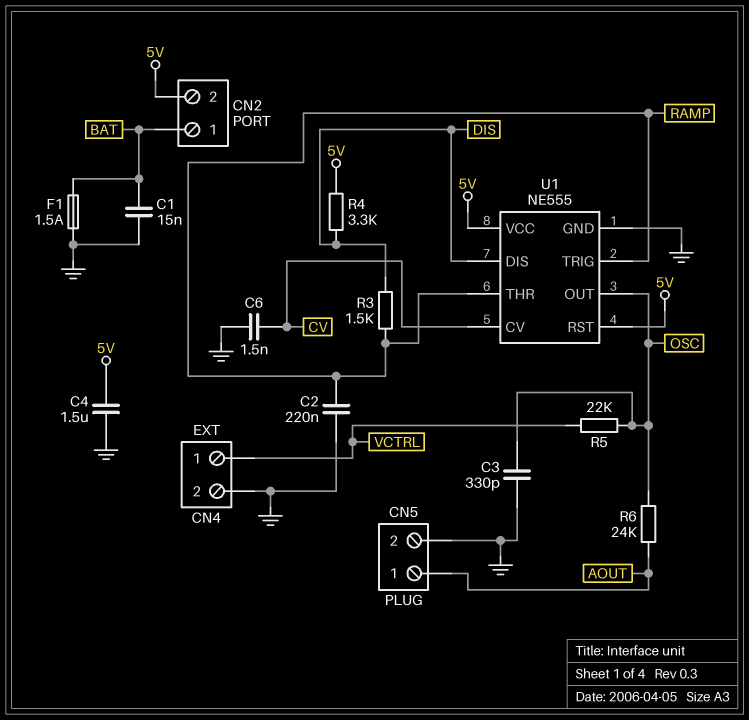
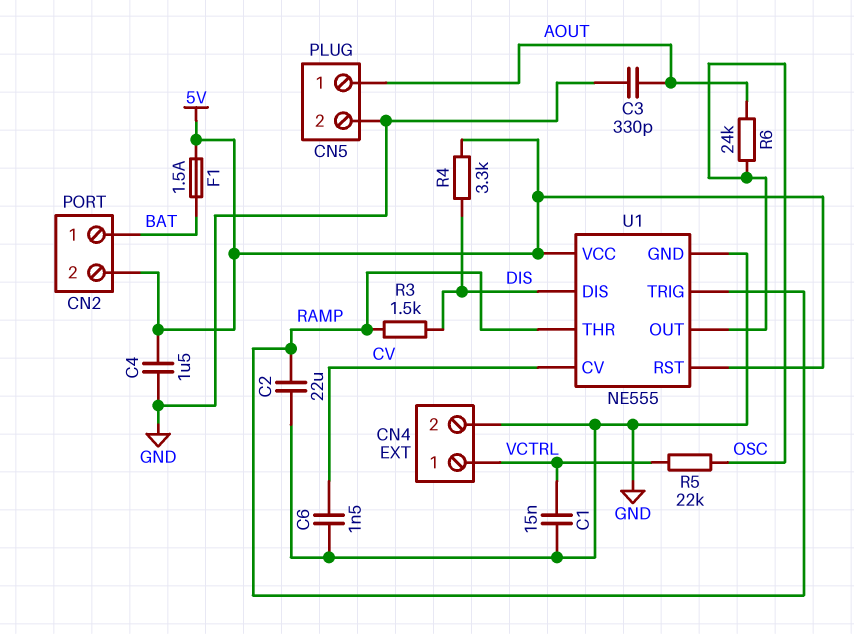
C1: 15nF (BAT, GND) -> 15nF (GND, VCTRL)
C2: 220nF (GND, RAMP) -> 22uF (GND, RAMP)
C3: 330pF (GND, OSC) -> 330pF (AOUT, GND)
F1: 1.5A (BAT, GND) -> 1.5A (5V, BAT)

